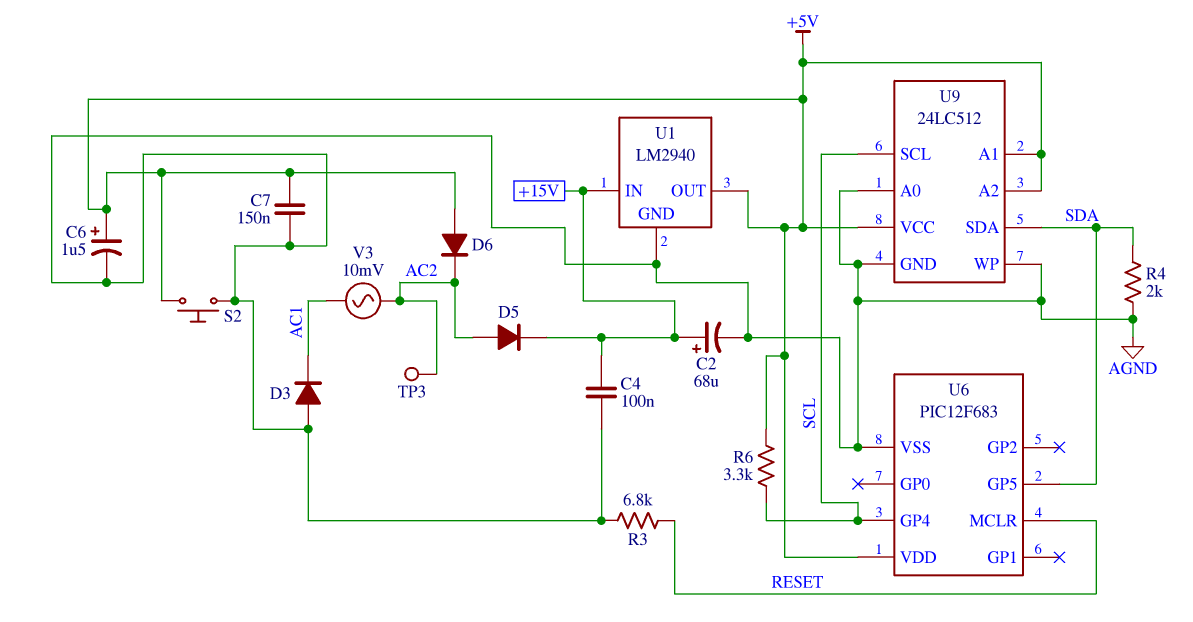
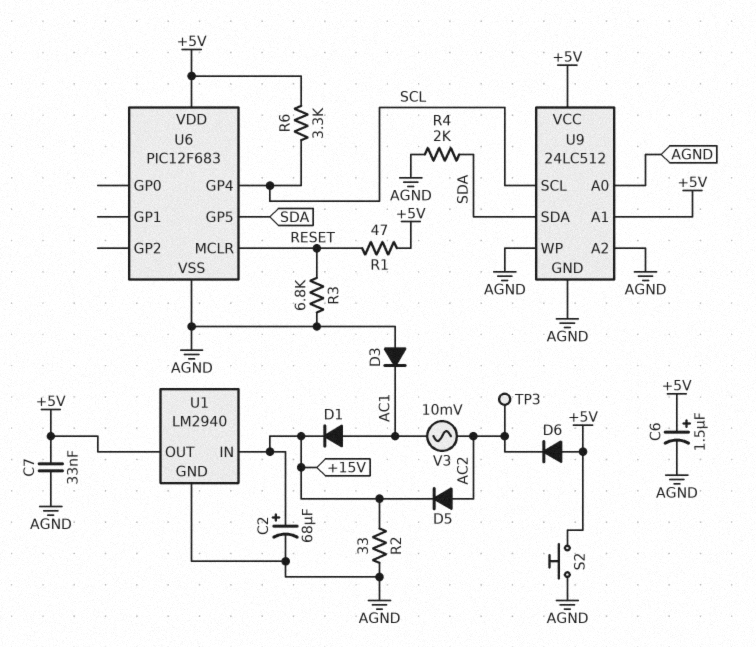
C4: 100nF (+15V, AGND) -> none
C7: 150nF (+5V, AGND) -> 33nF (+5V, AGND)
D1: none -> diode (A AC1, K +15V)
R1: none -> 47 (+5V, RESET)
R2: none -> 33 (+15V, AGND)
U9 pin A2: +5V -> AGND

